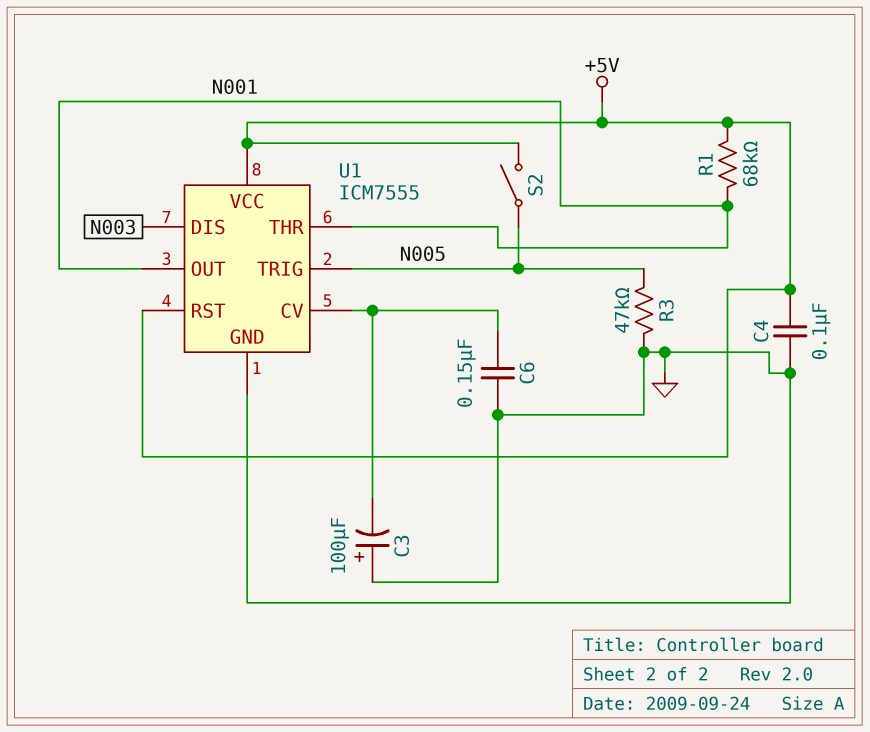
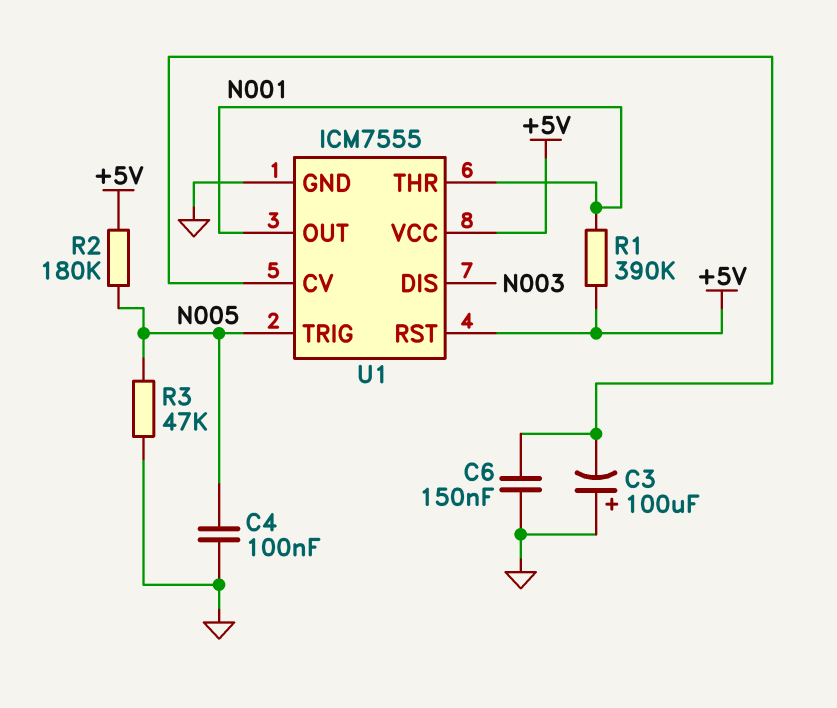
C4: 100nF (+5V, GND) -> 100nF (GND, N005)
R1: 68k (+5V, N001) -> 390k (+5V, N001)
R2: none -> 180k (+5V, N005)
S2: switch (+5V, N005) -> none

